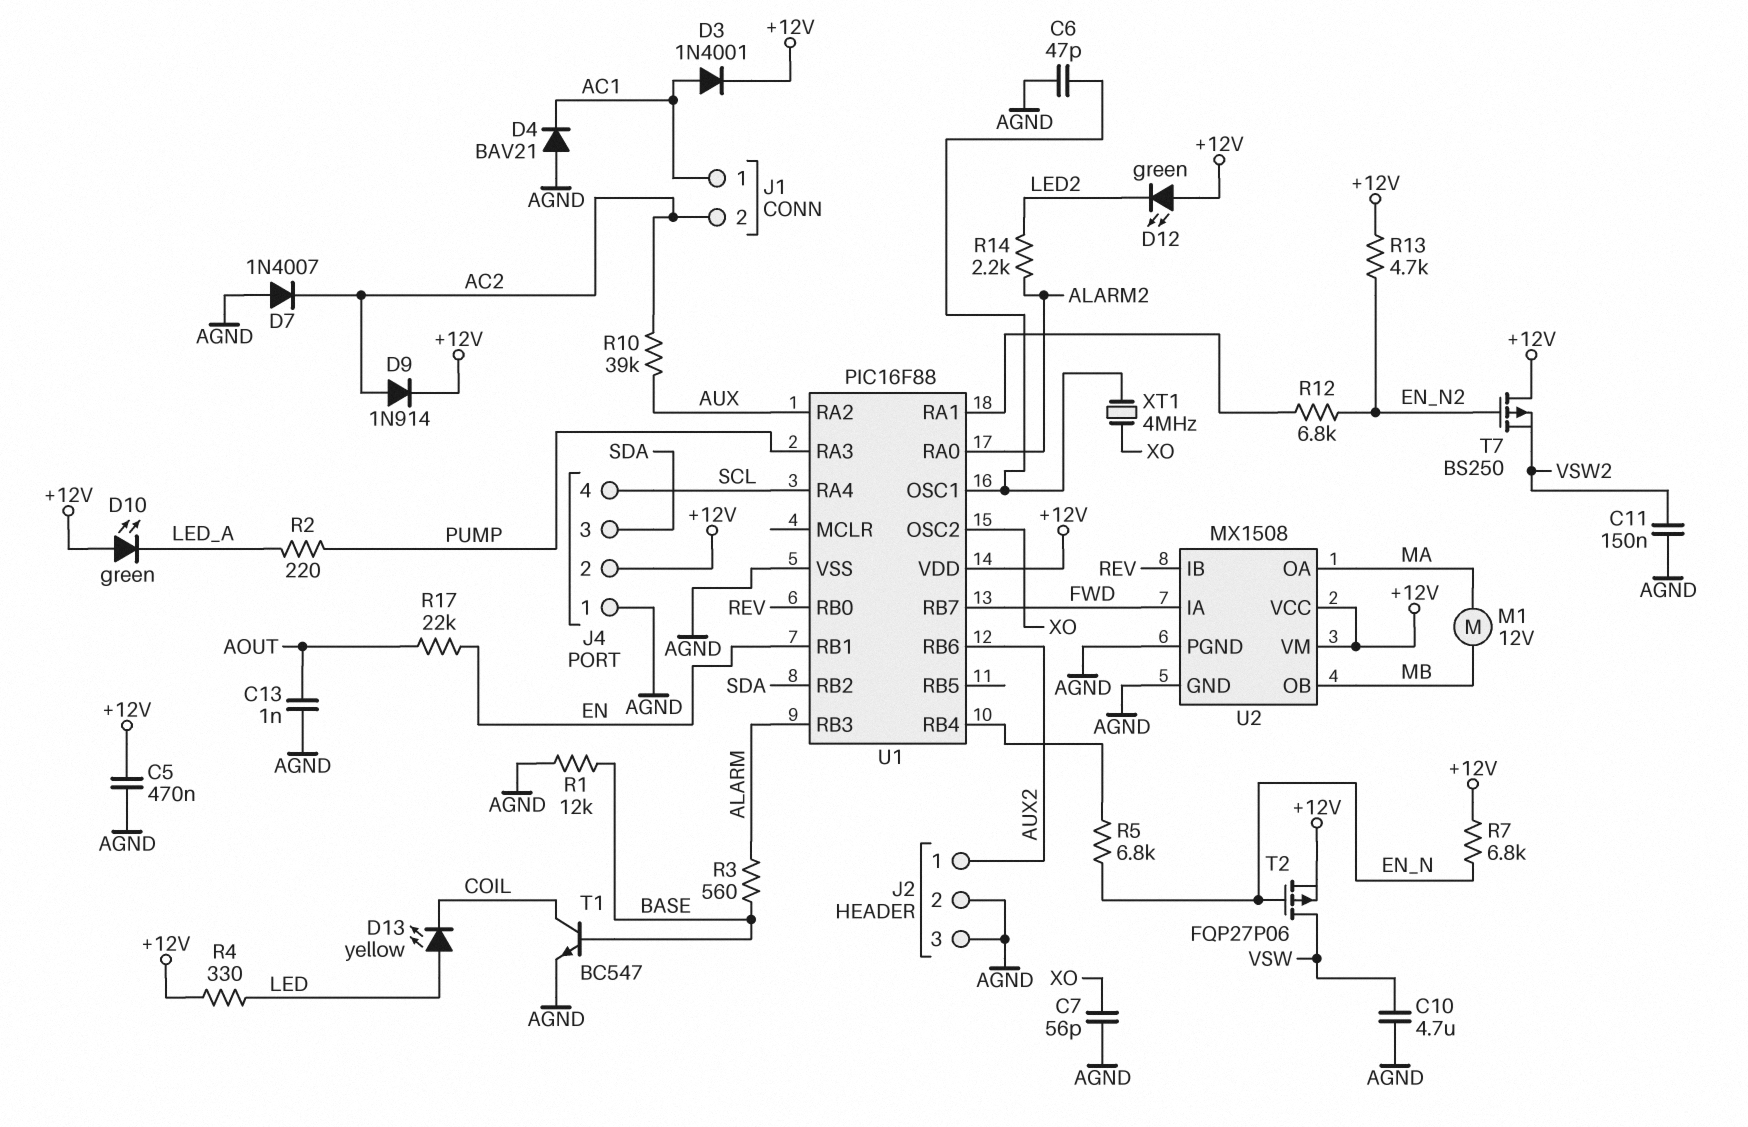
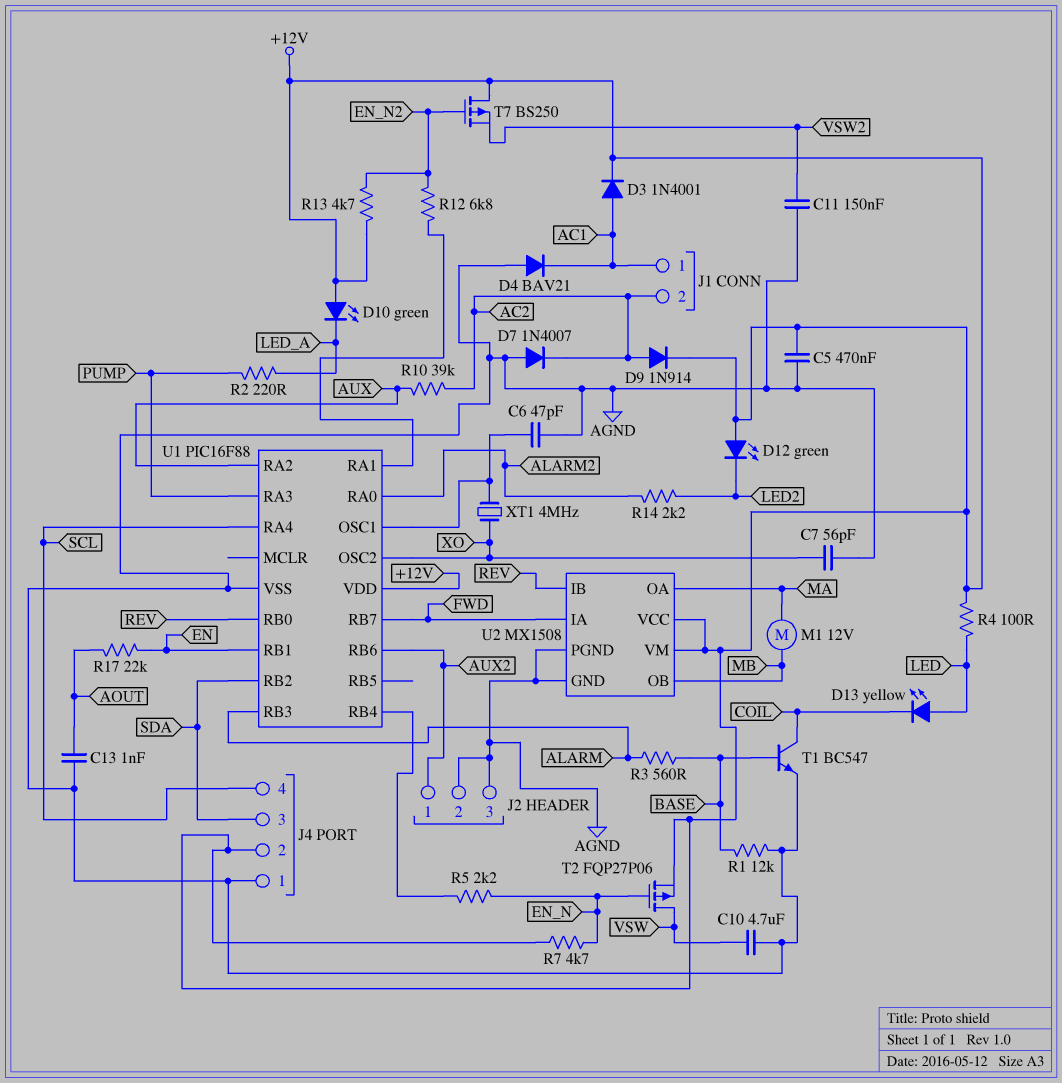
R4: 330 (+12V, LED) -> 100 (+12V, LED)
R5: 6.8k (EN_N, U1/RB4) -> 2.2k (EN_N, U1/RB4)
R7: 6.8k (+12V, EN_N) -> 4.7k (+12V, EN_N)

